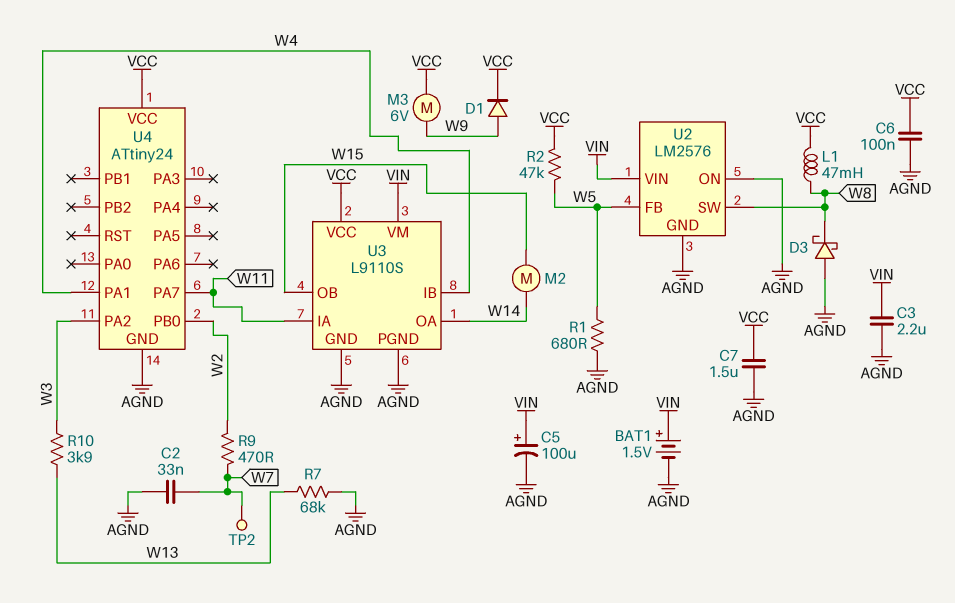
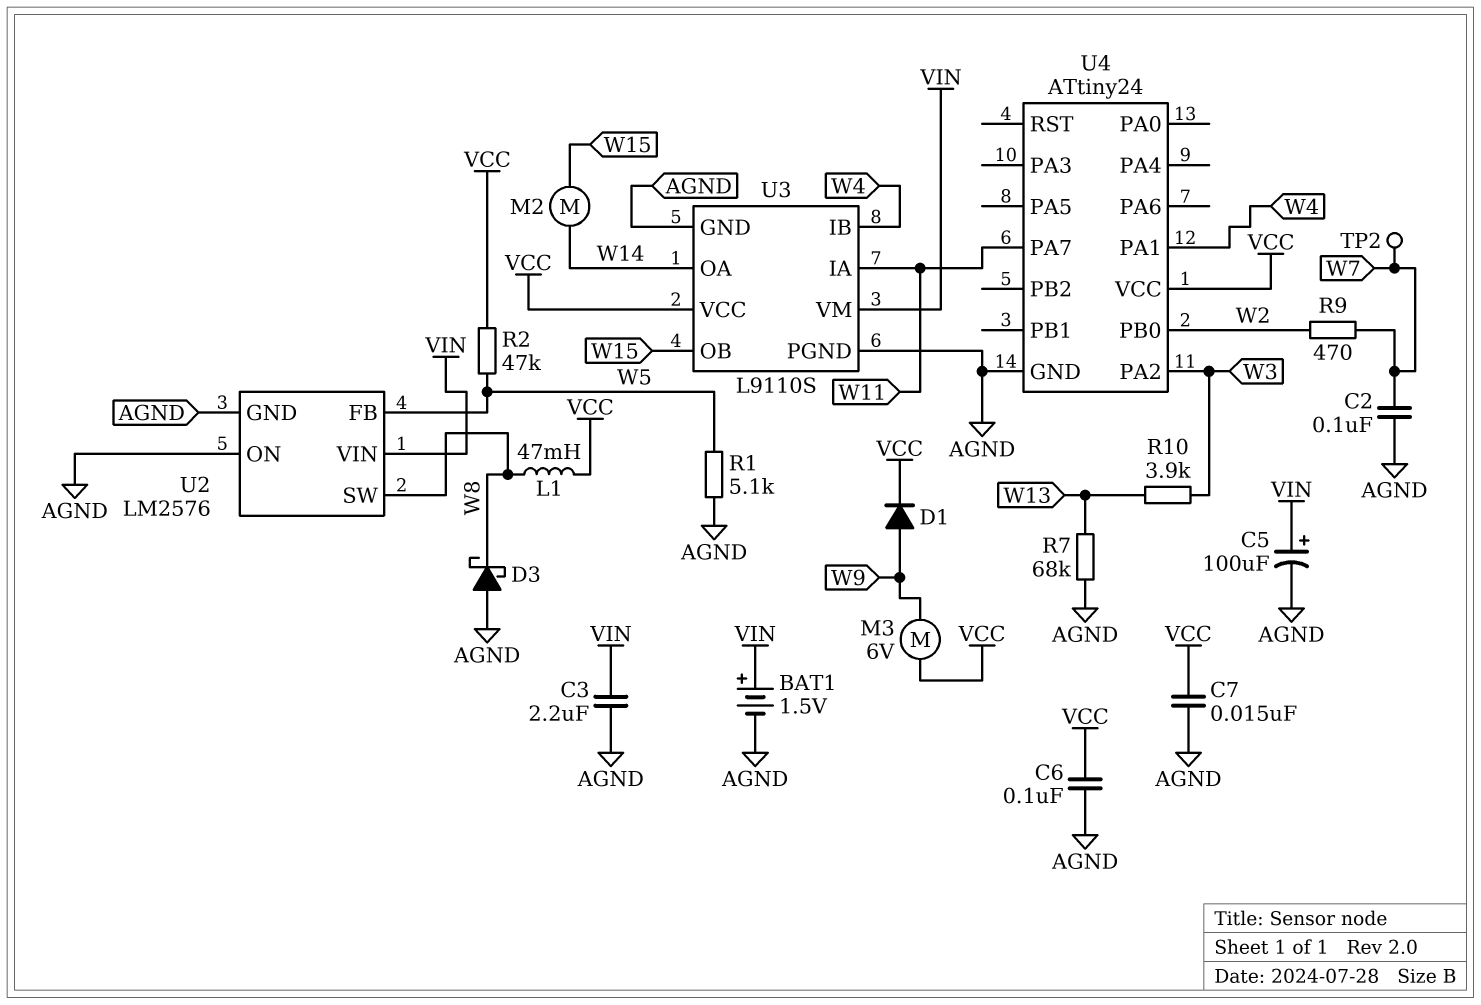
C2: 33nF (AGND, W7) -> 100nF (AGND, W7)
C7: 1.5uF (AGND, VCC) -> 15nF (AGND, VCC)
R1: 680 (AGND, W5) -> 5.1k (AGND, W5)

